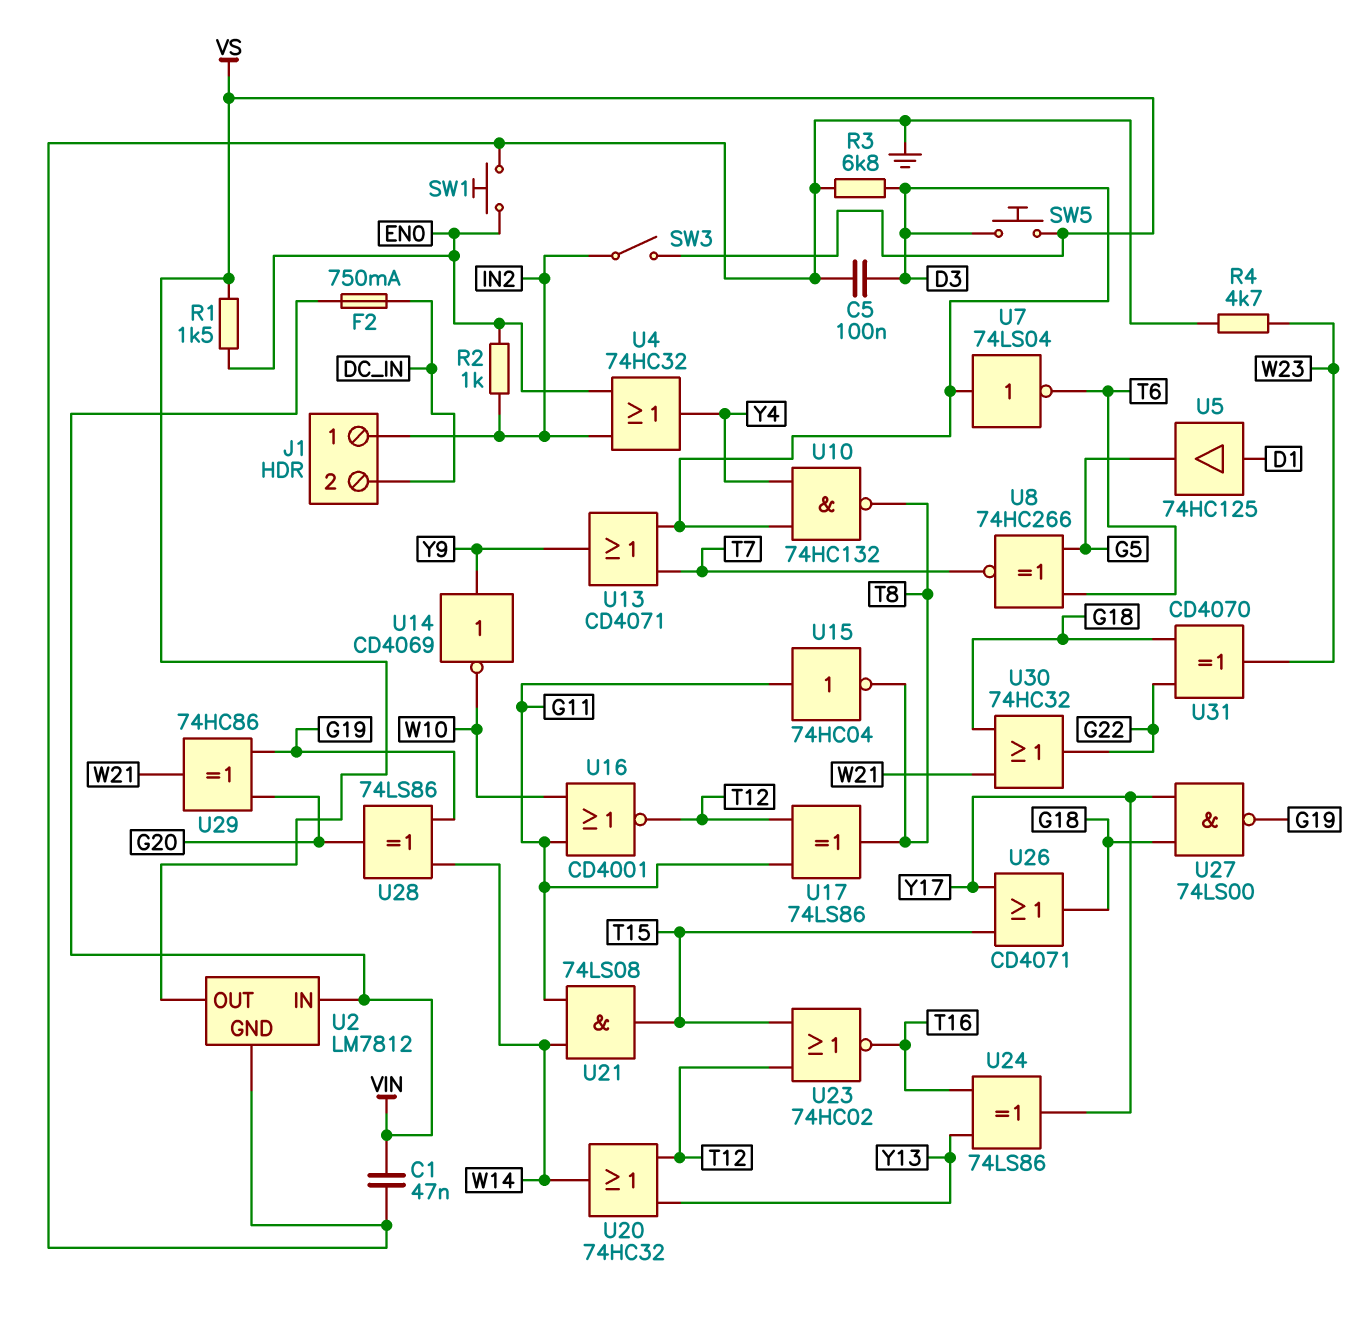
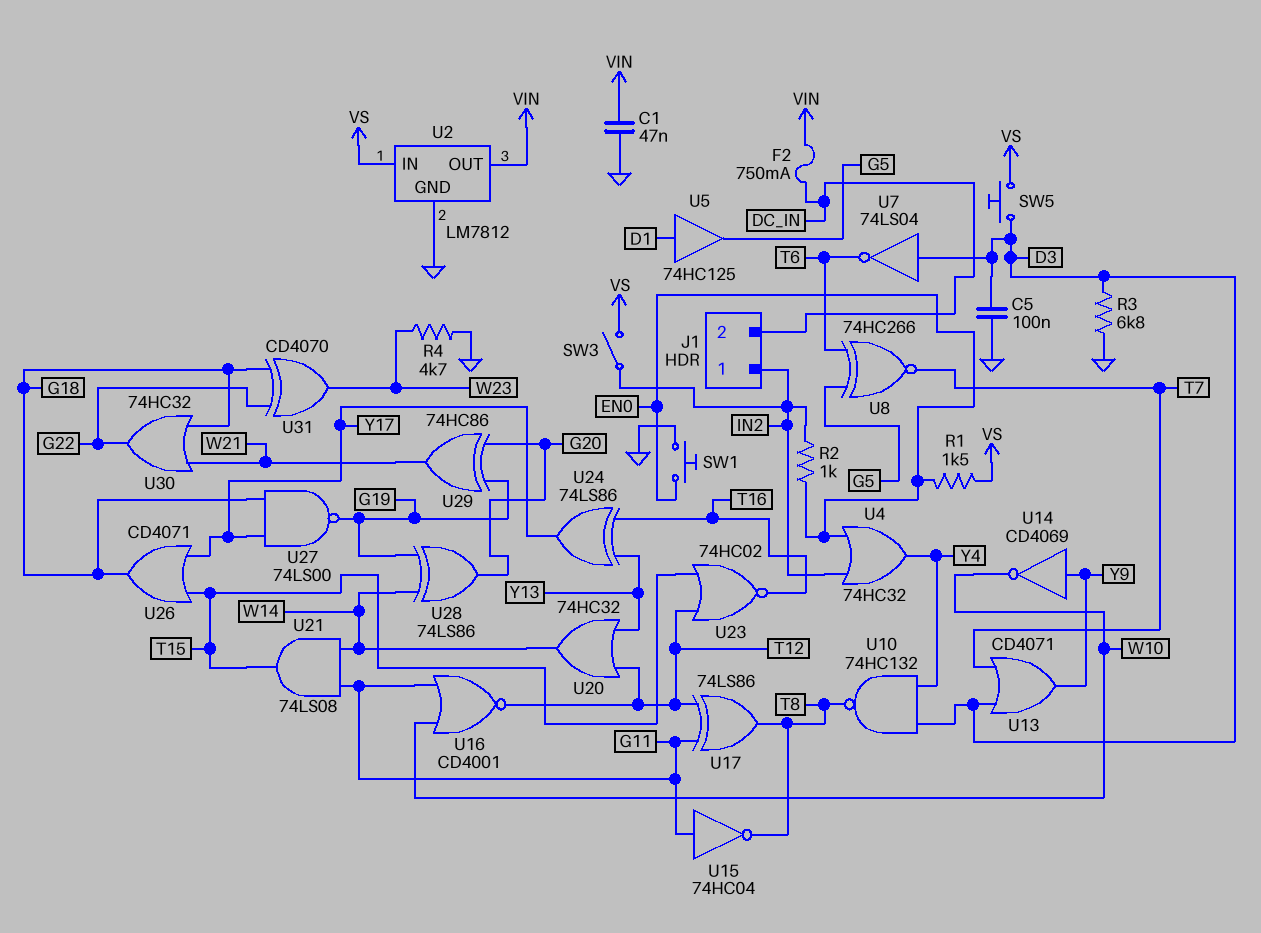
U2 pin IN: VIN -> VS
U2 pin OUT: VS -> VIN

